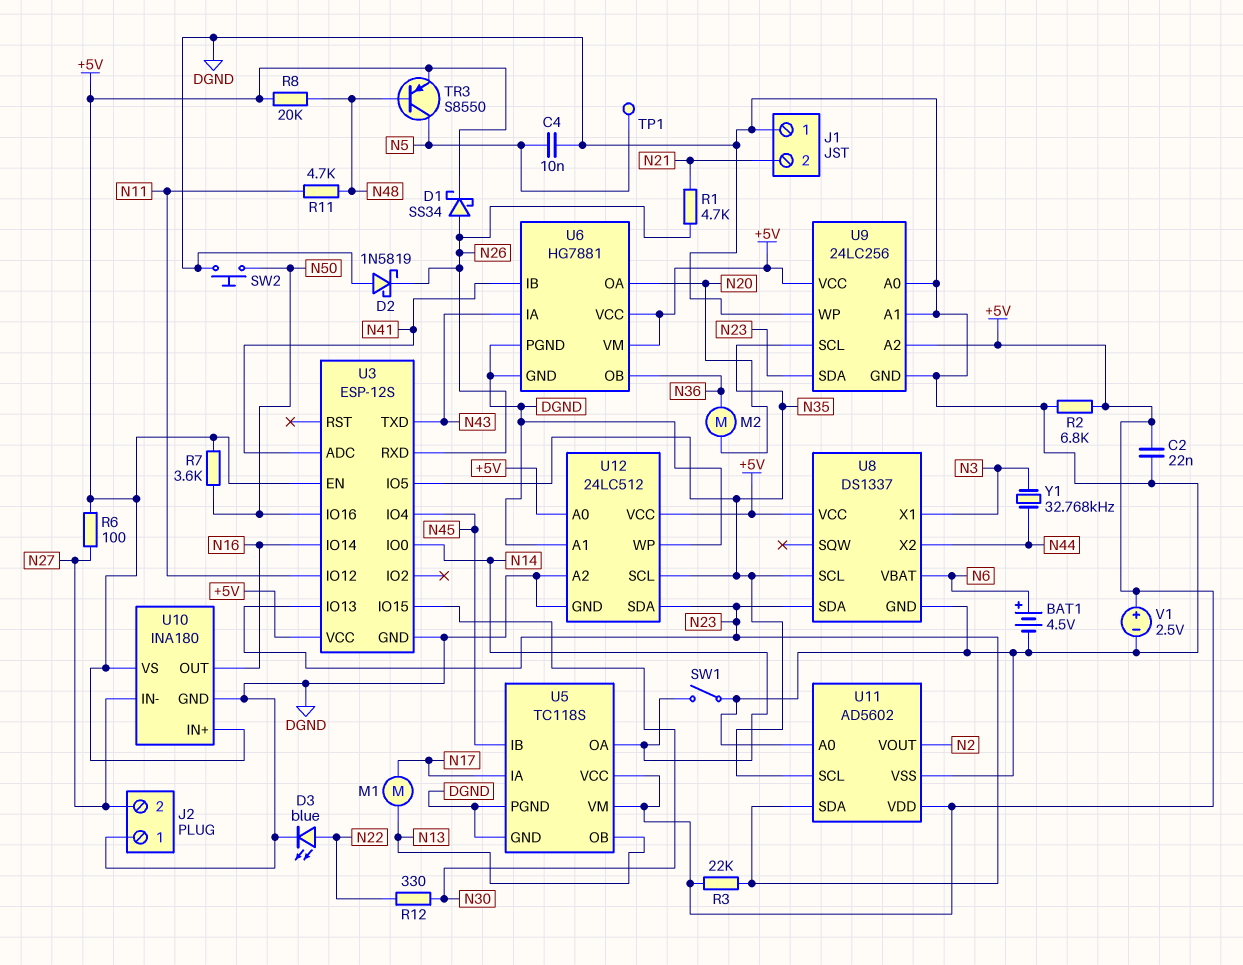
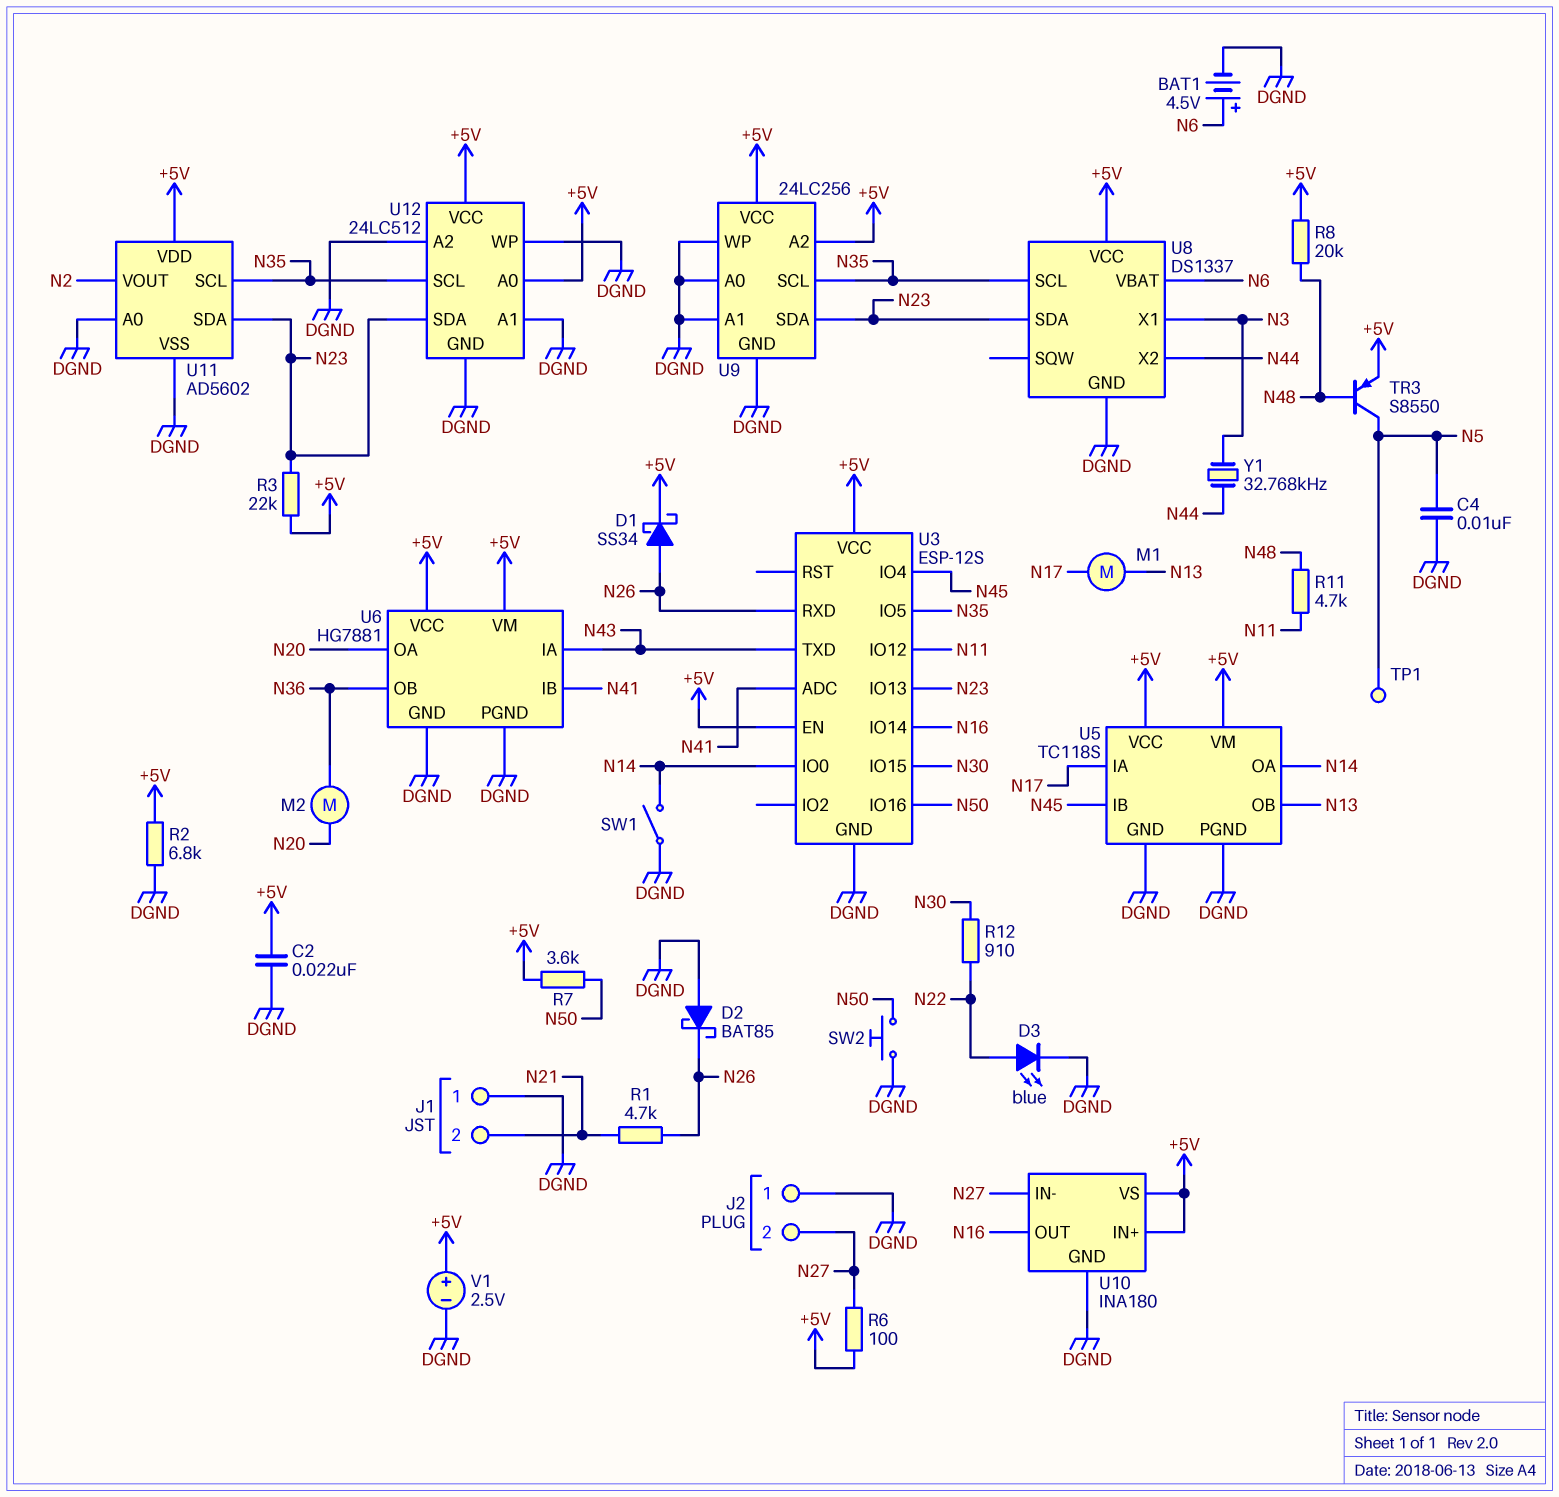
D2: schottky 1N5819 (A DGND, K N26) -> schottky BAT85 (A DGND, K N26)
R12: 330 (N22, N30) -> 910 (N22, N30)

